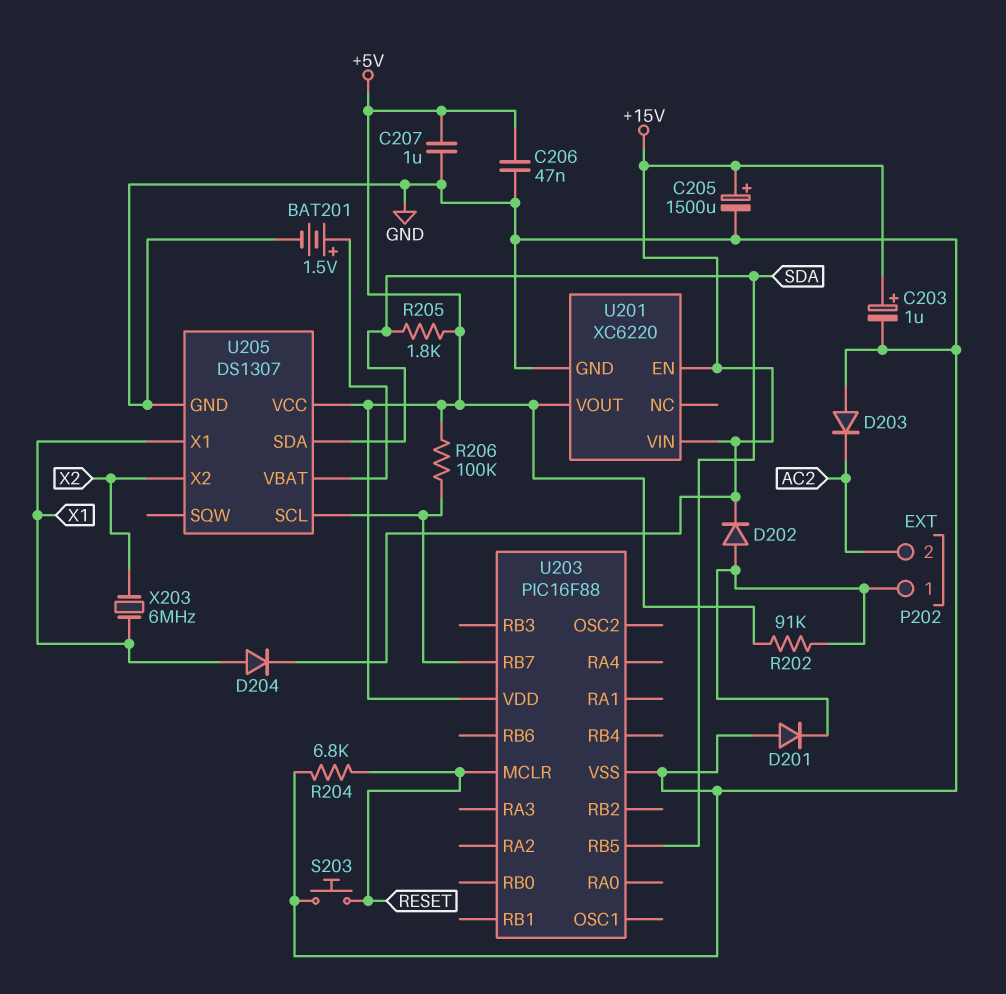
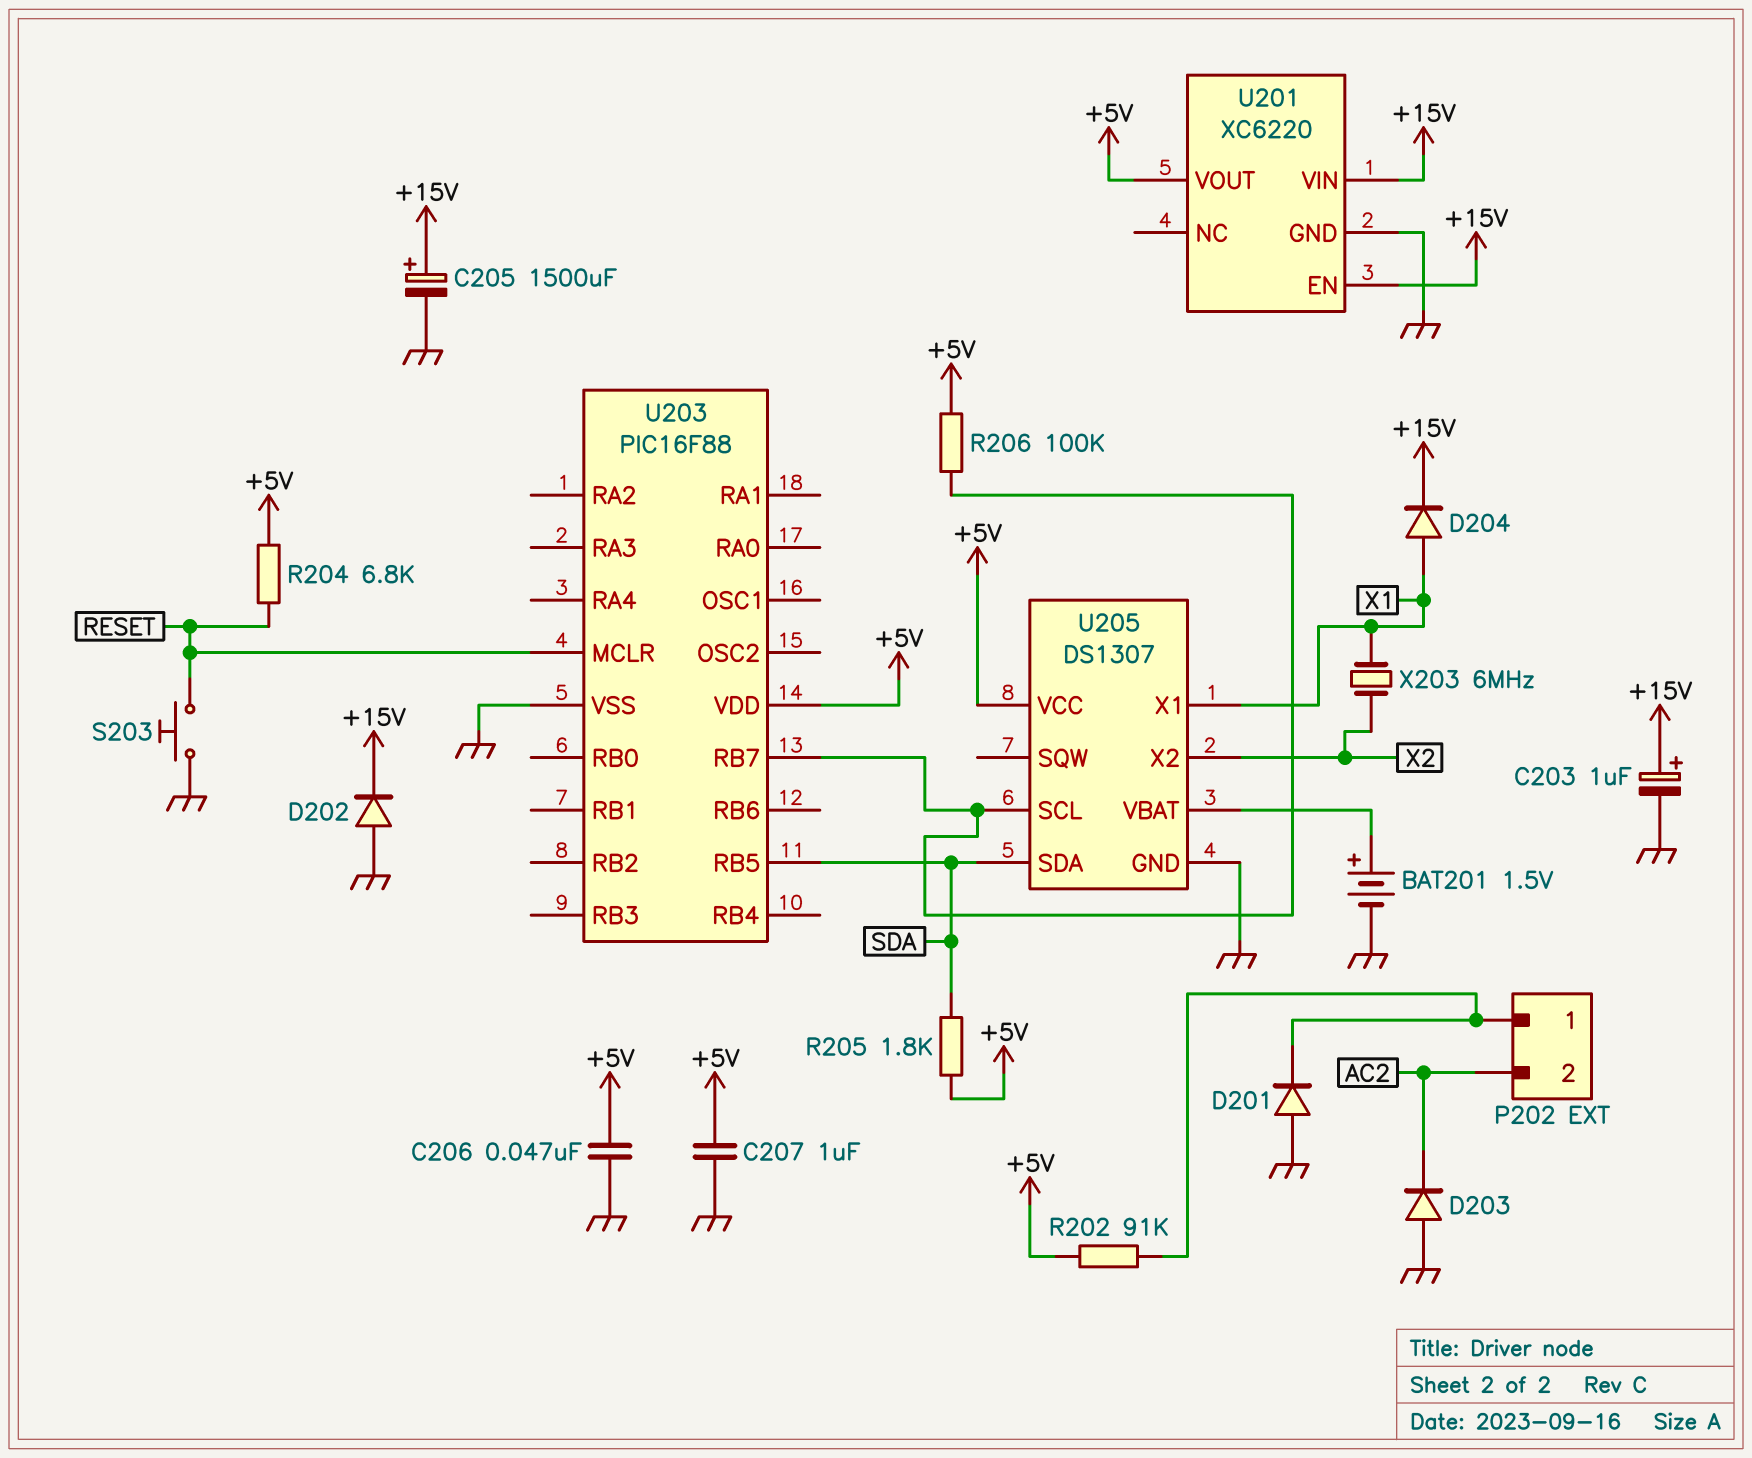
D202: diode (A P202/1, K +15V) -> diode (A GND, K +15V)
R204: 6.8k (GND, RESET) -> 6.8k (+5V, RESET)

